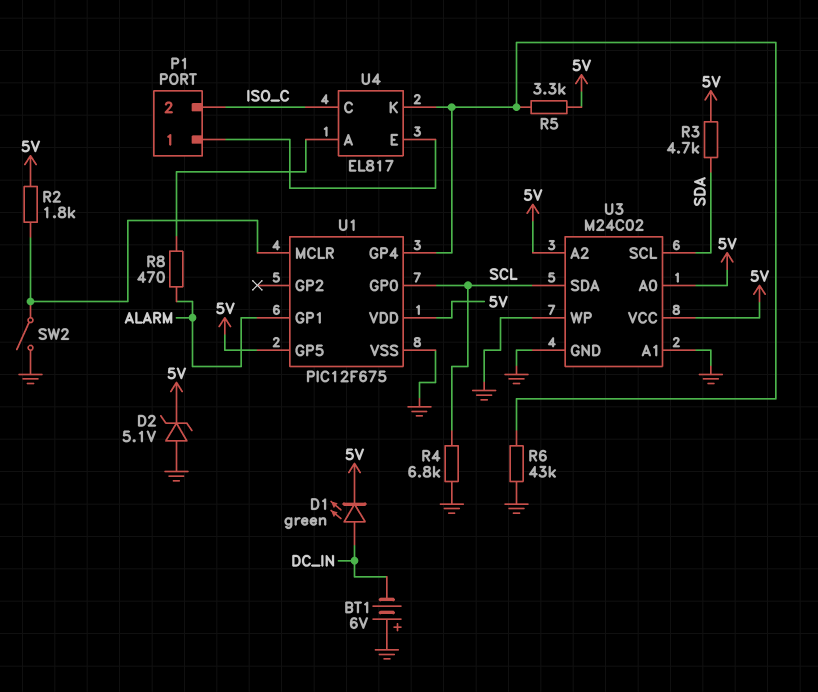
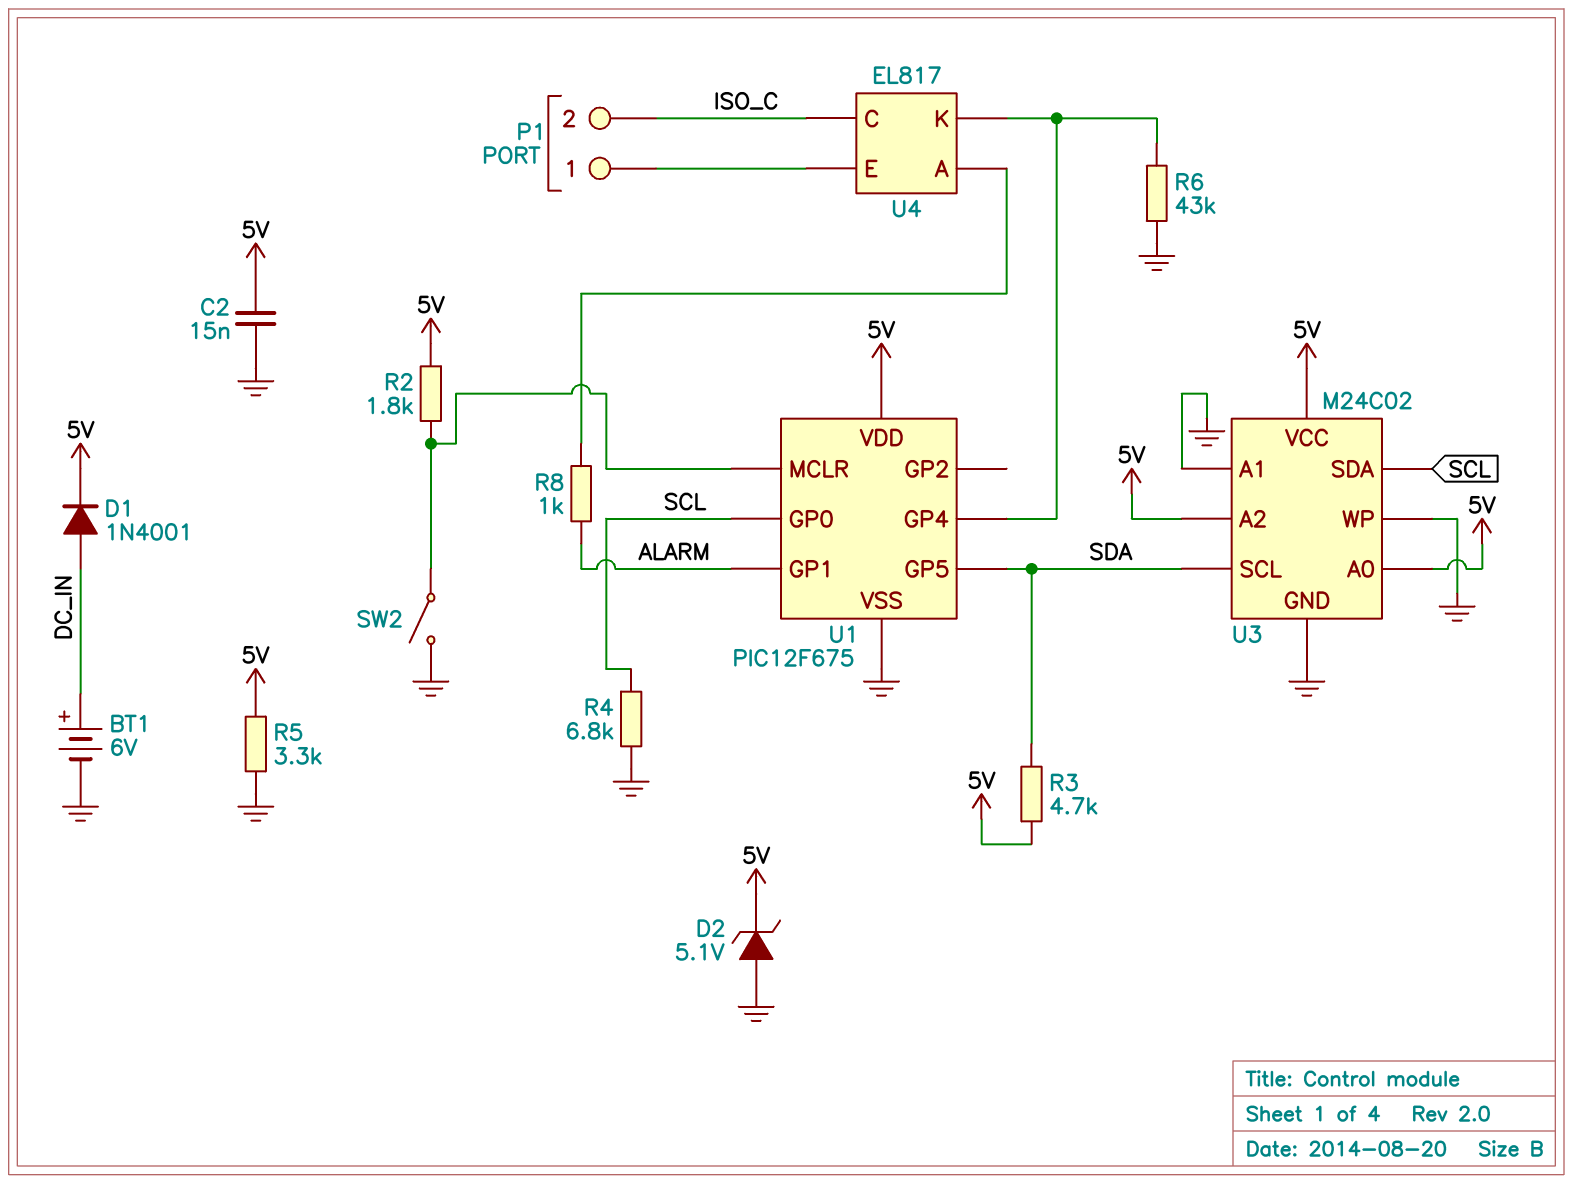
BT1: 6V (plus GND, minus DC_IN) -> 6V (plus DC_IN, minus GND)
C2: none -> 15nF (5V, GND)
D1: LED green (A DC_IN, K 5V) -> diode 1N4001 (A DC_IN, K 5V)
R5: 3.3k (5V, U1/GP4) -> 3.3k (5V, GND)
R8: 470 (ALARM, U4/A) -> 1k (ALARM, U4/A)
U1 pin GP5: 5V -> SDA

